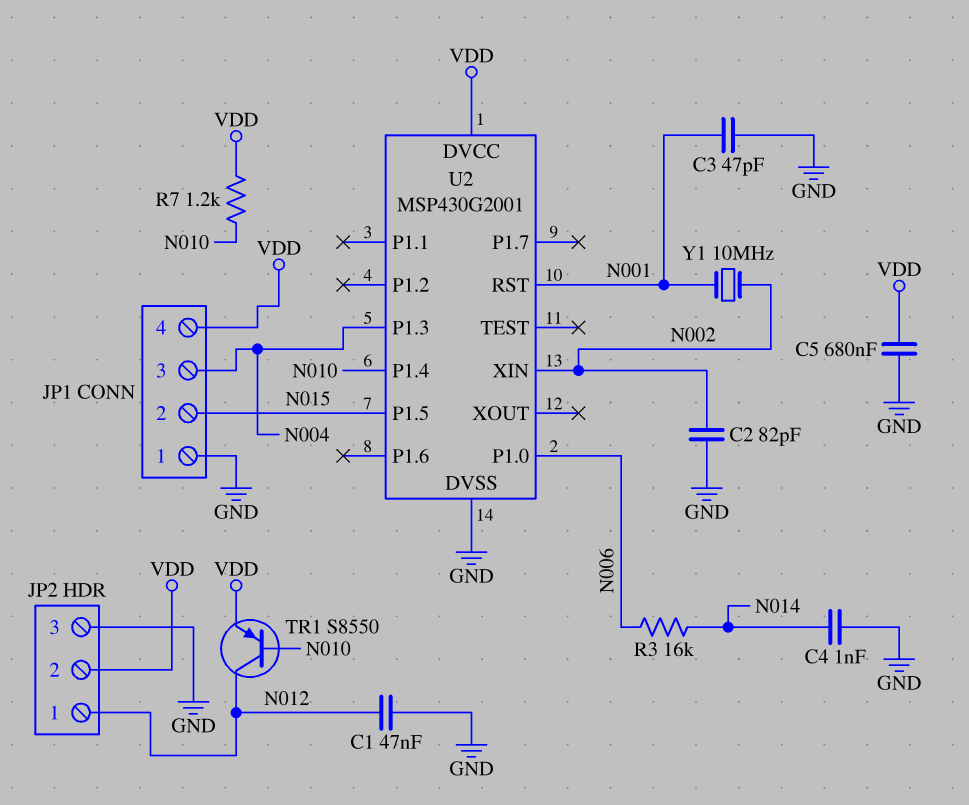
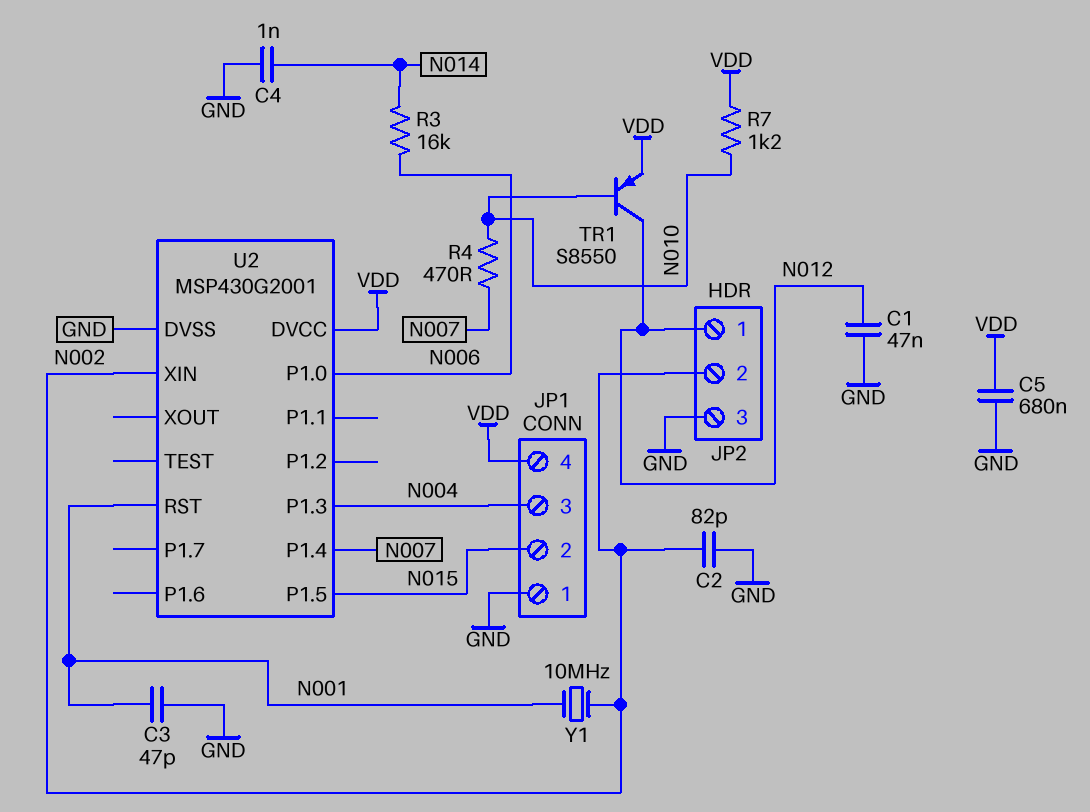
JP2 pin 2: VDD -> N002
R4: none -> 470 (N007, N010)
U2 pin P1.4: N010 -> N007

